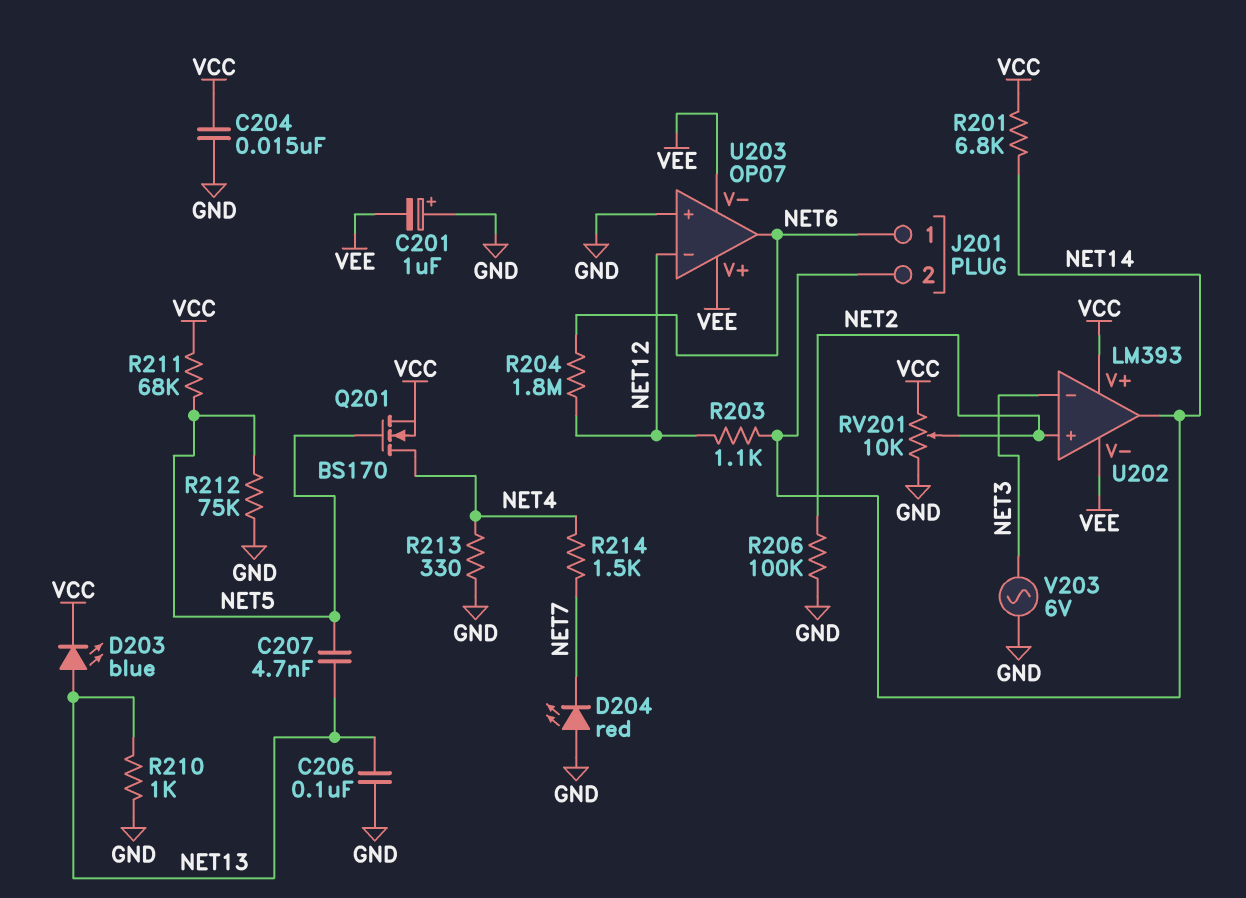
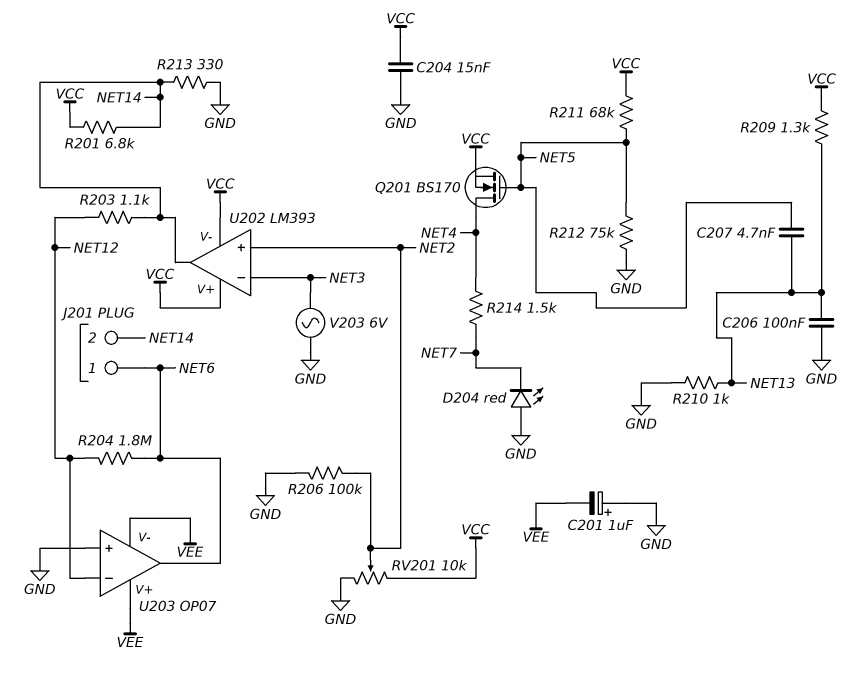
D203: LED blue (A NET13, K VCC) -> none
R209: none -> 1.3k (NET13, VCC)
R213: 330 (GND, NET4) -> 330 (GND, NET14)
U202 pin V-: VEE -> VCC

